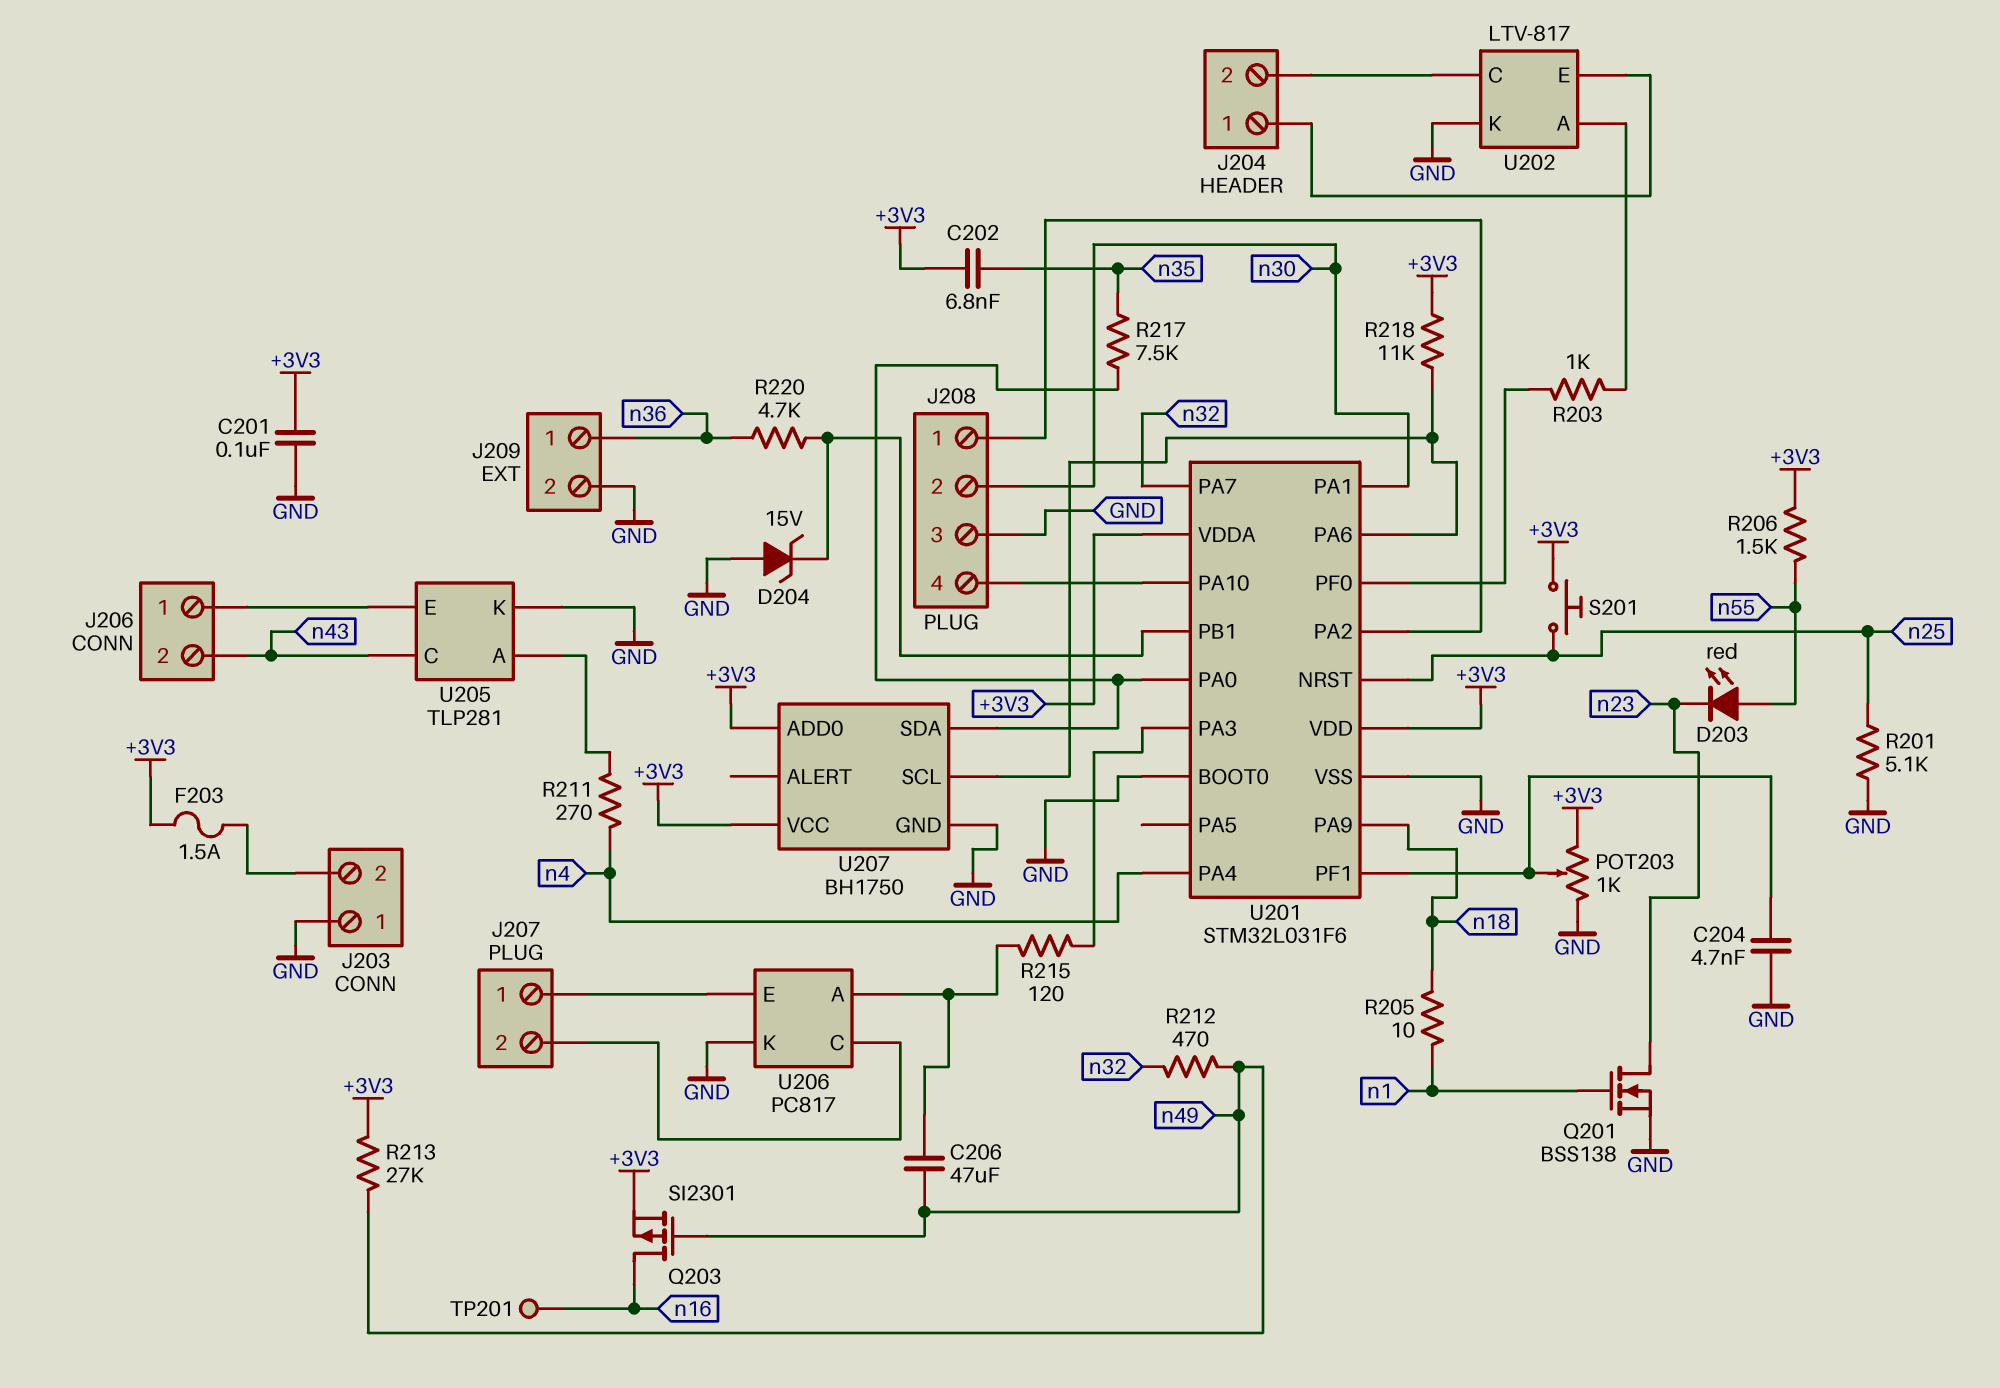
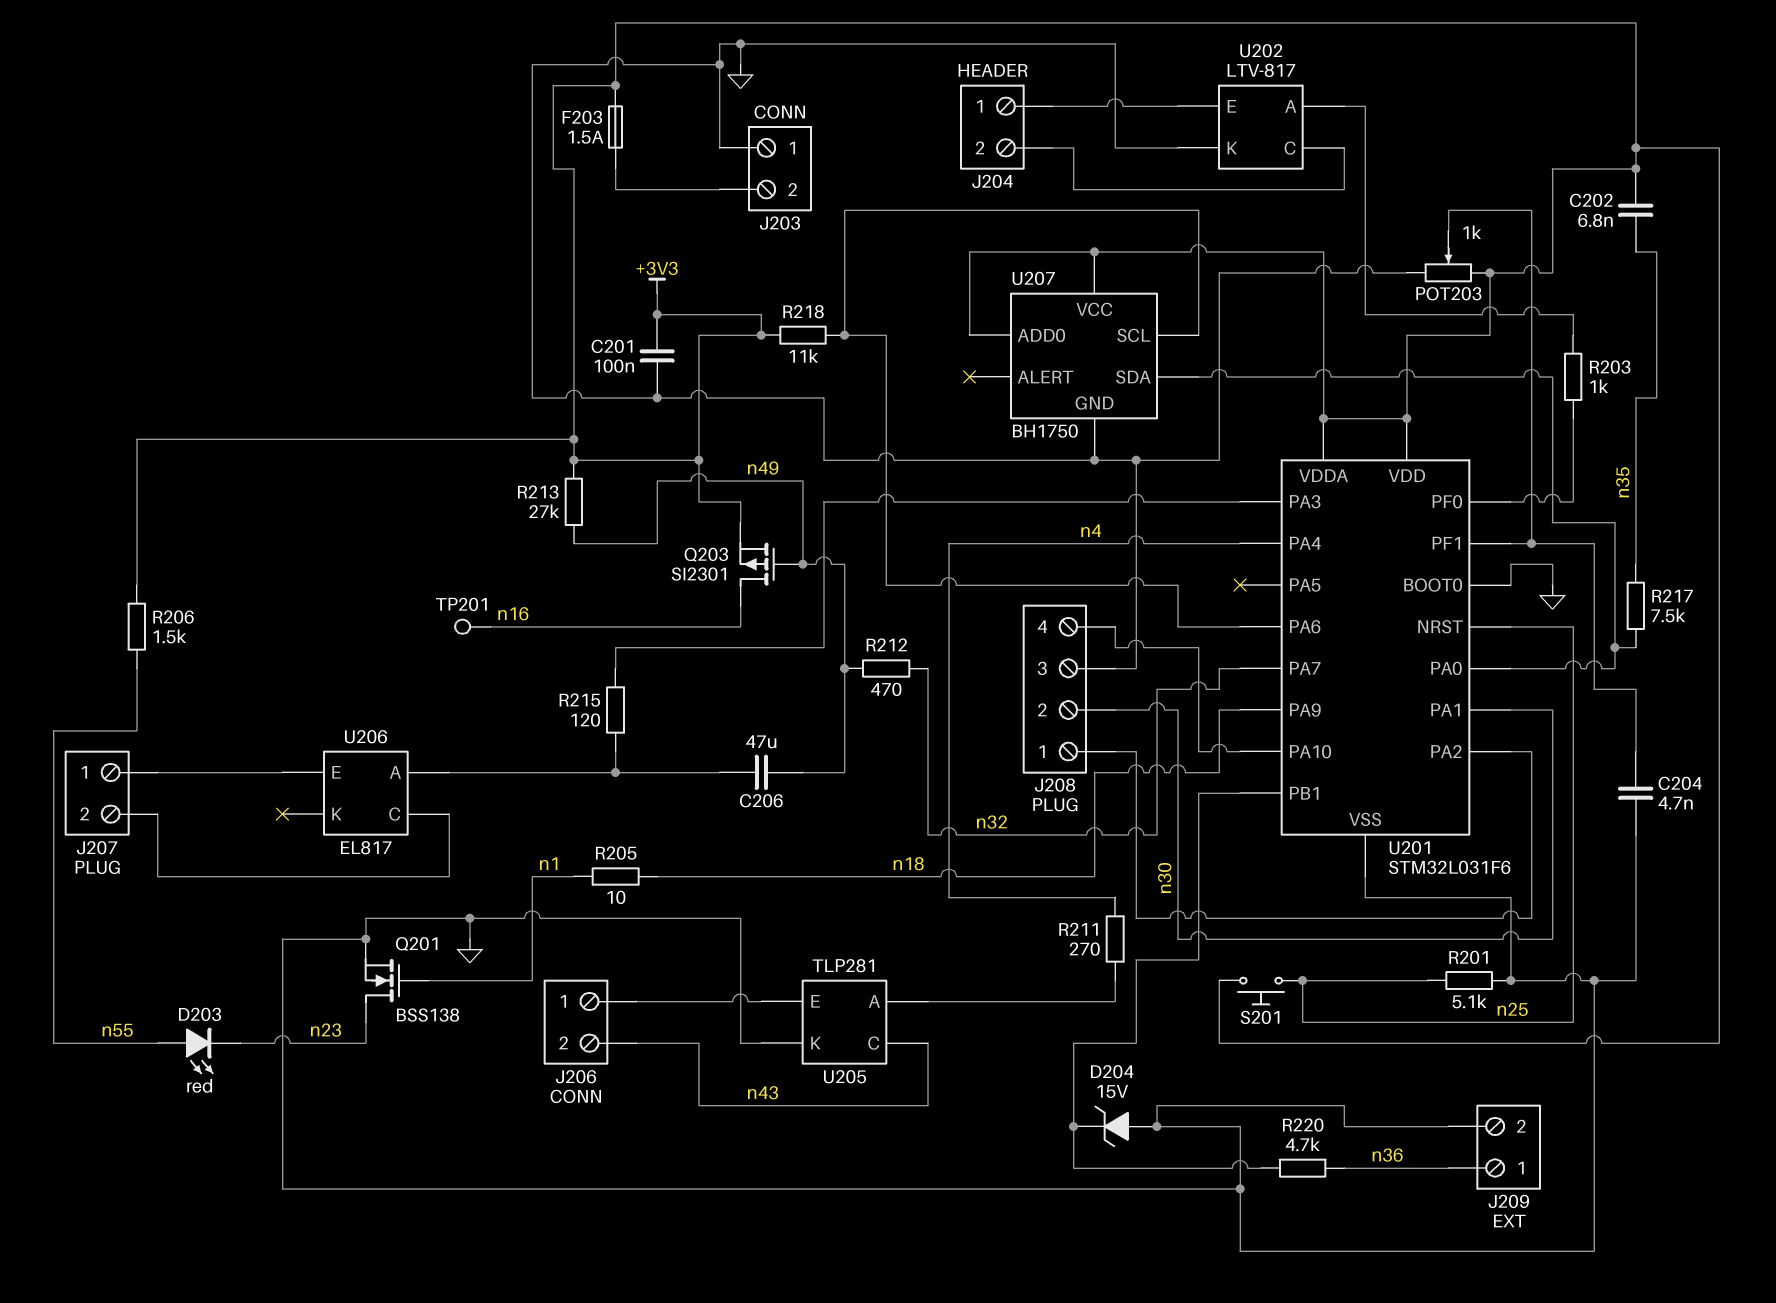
U206: PC817 -> EL817
U206 pin K: GND -> none

